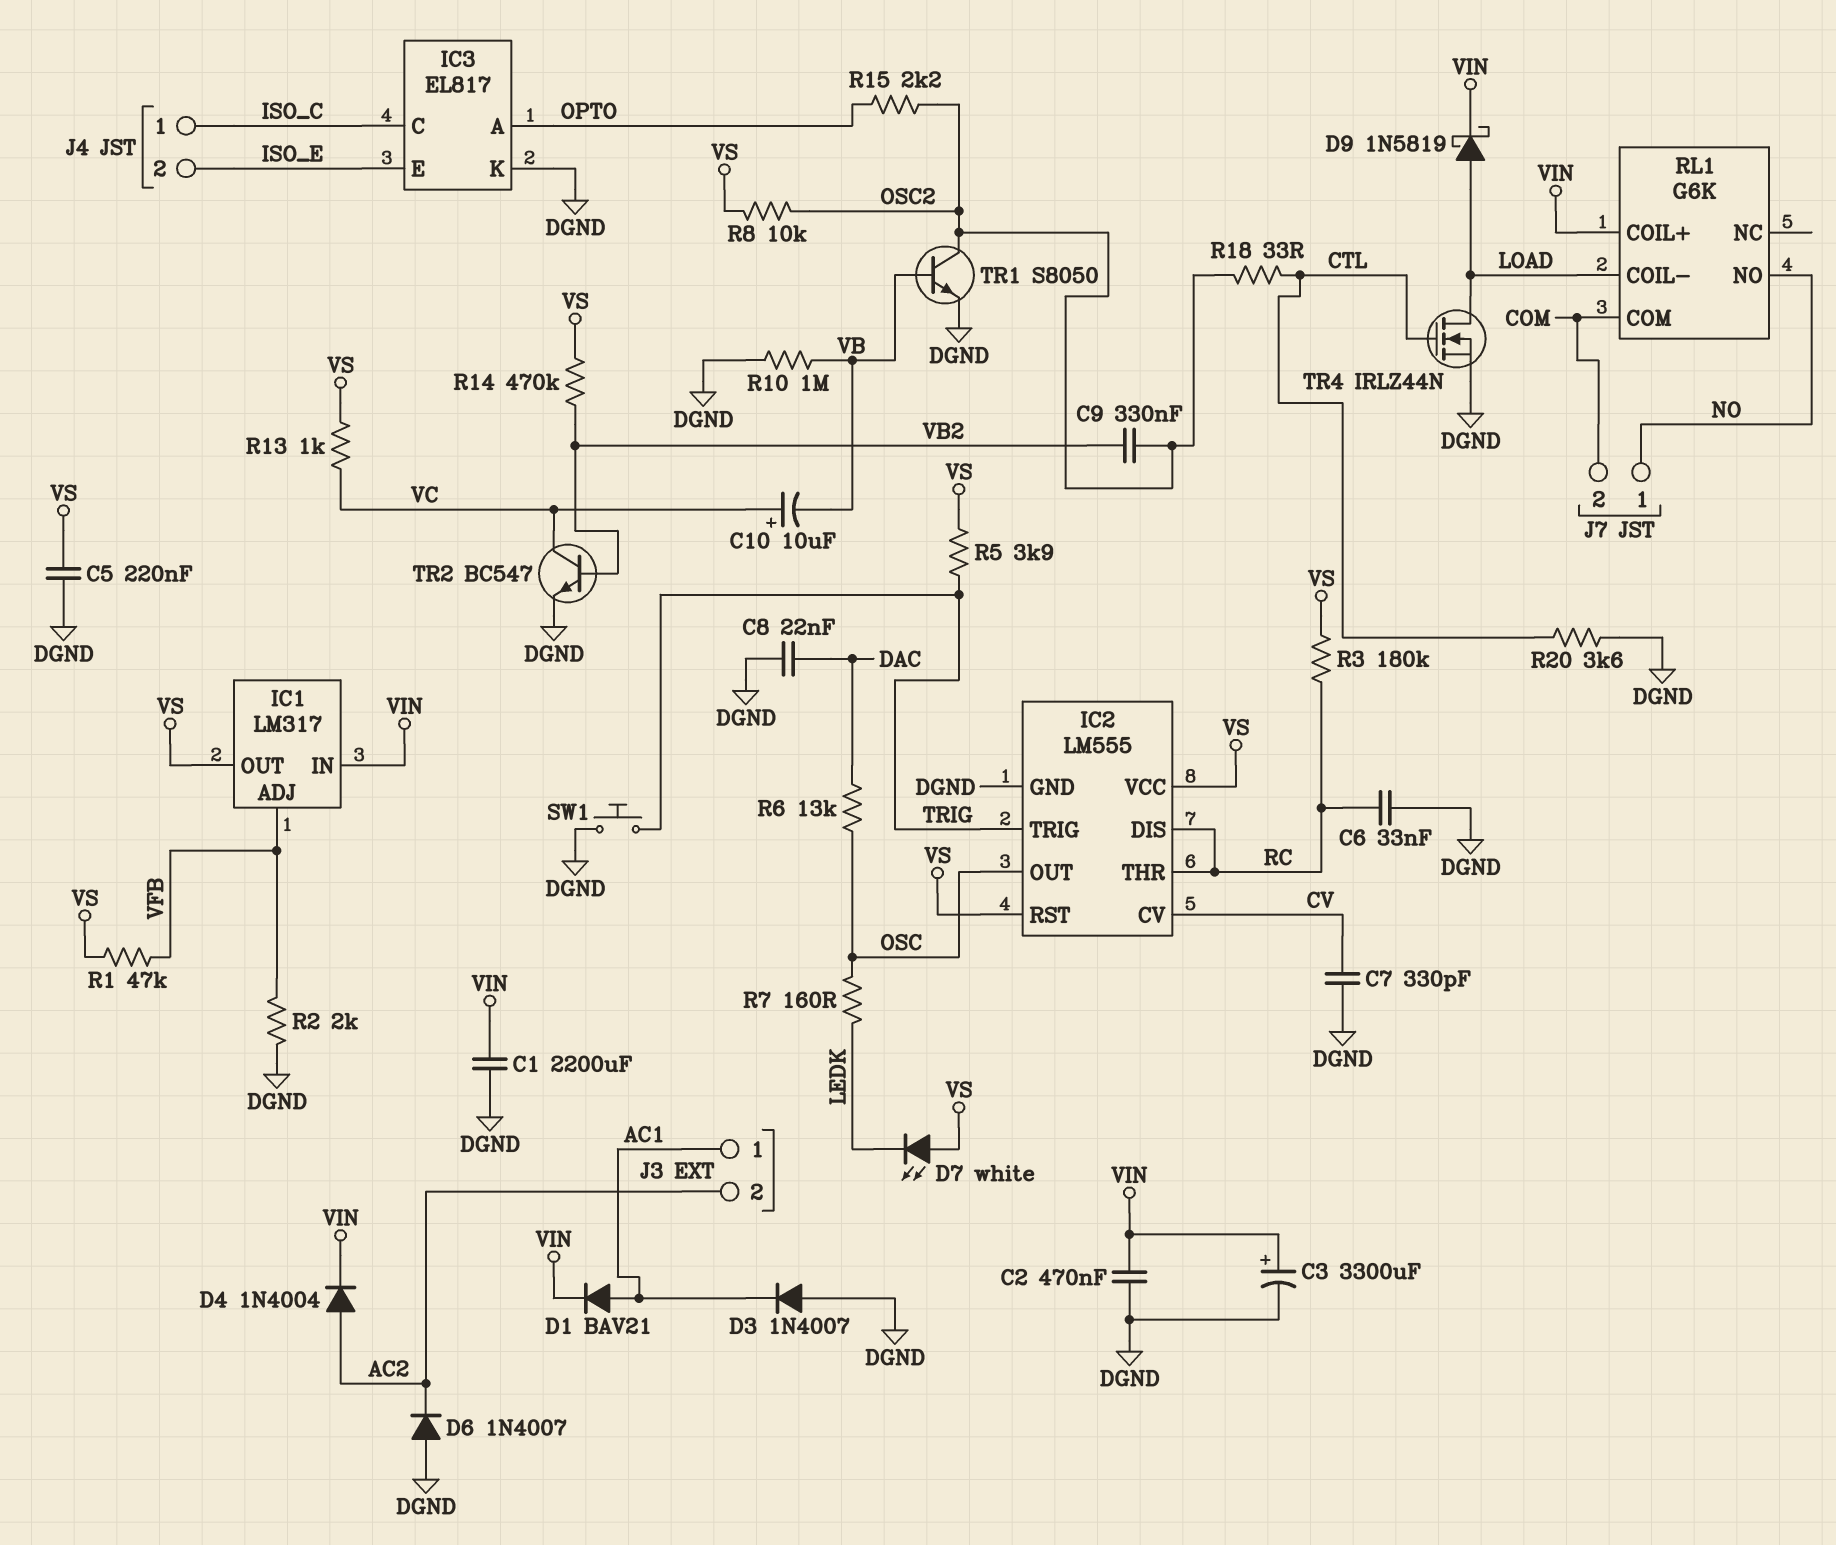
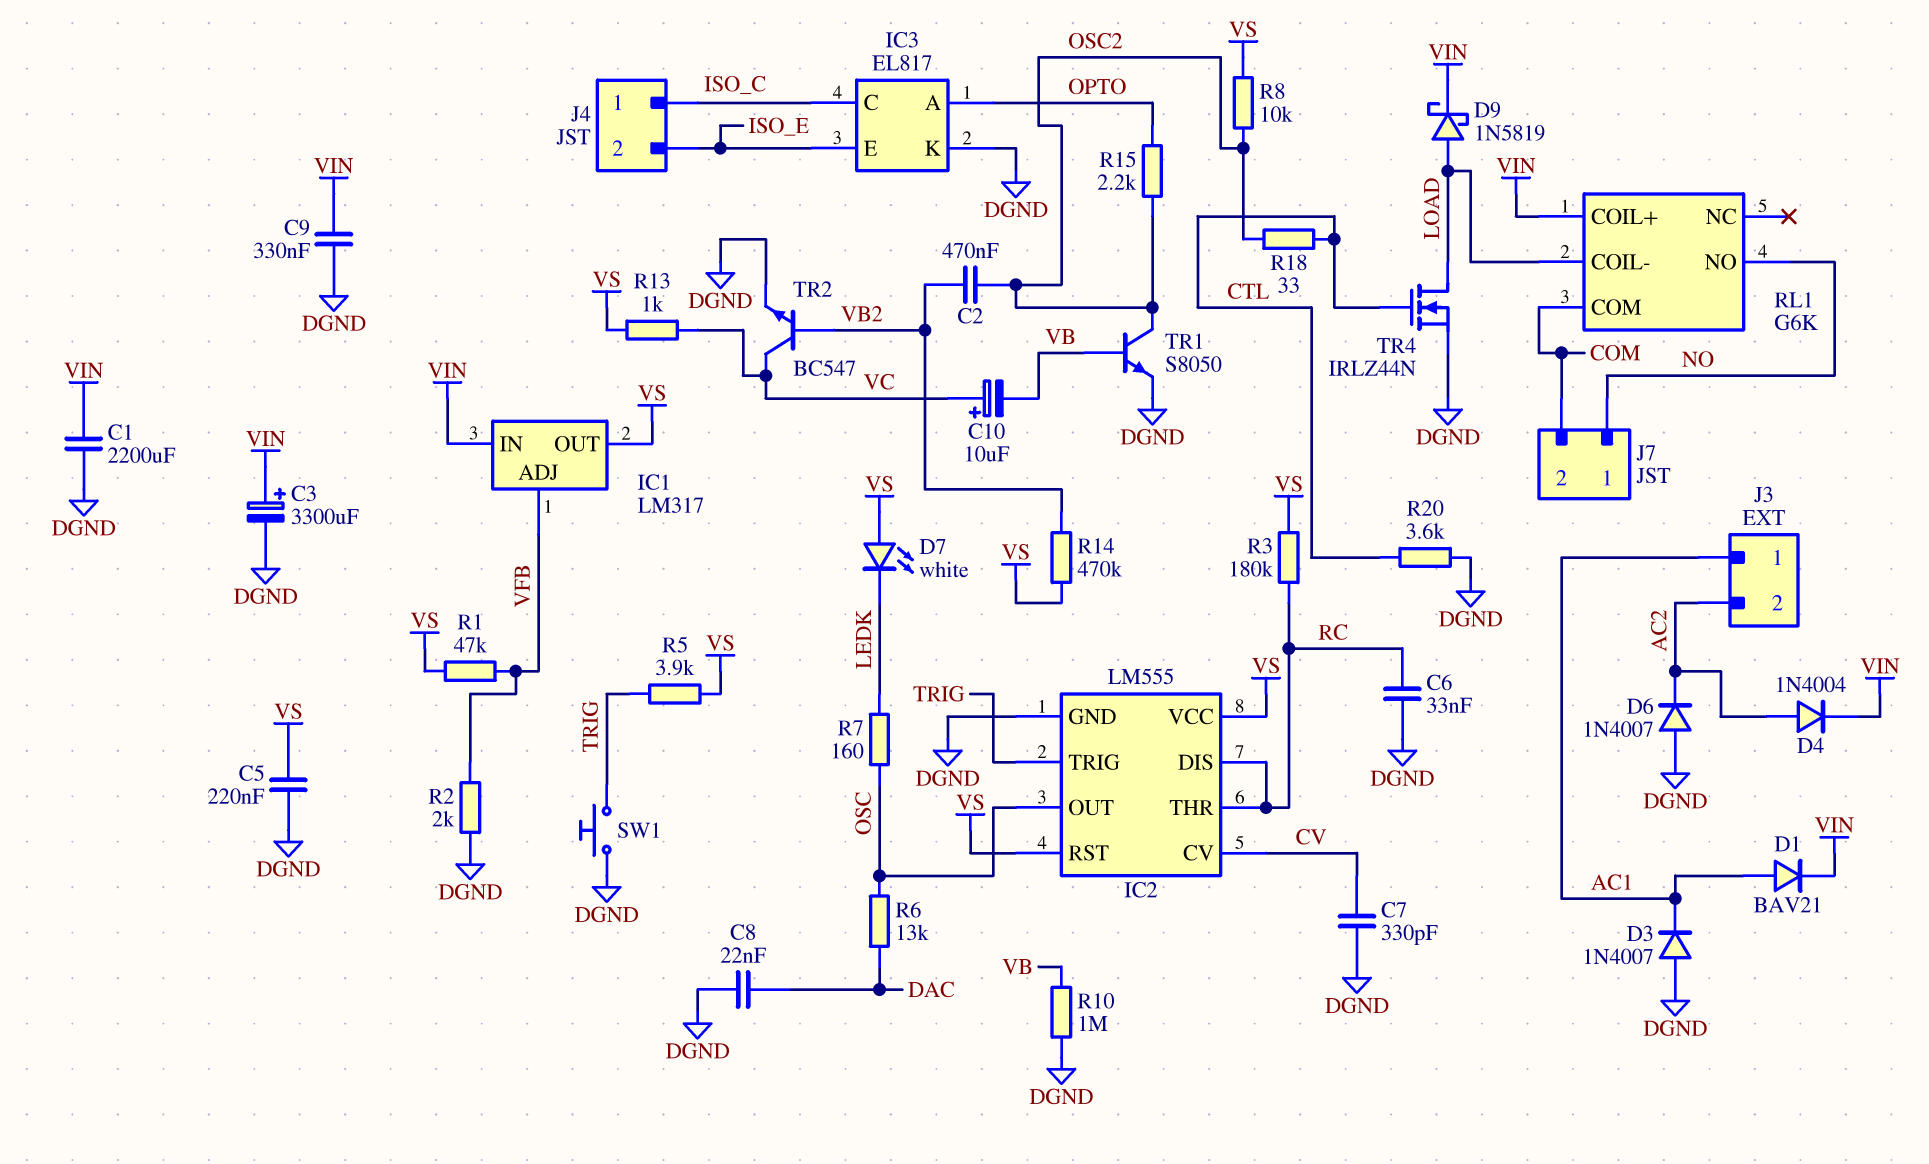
C2: 470nF (DGND, VIN) -> 470nF (OSC2, VB2)
C9: 330nF (OSC2, VB2) -> 330nF (DGND, VIN)

